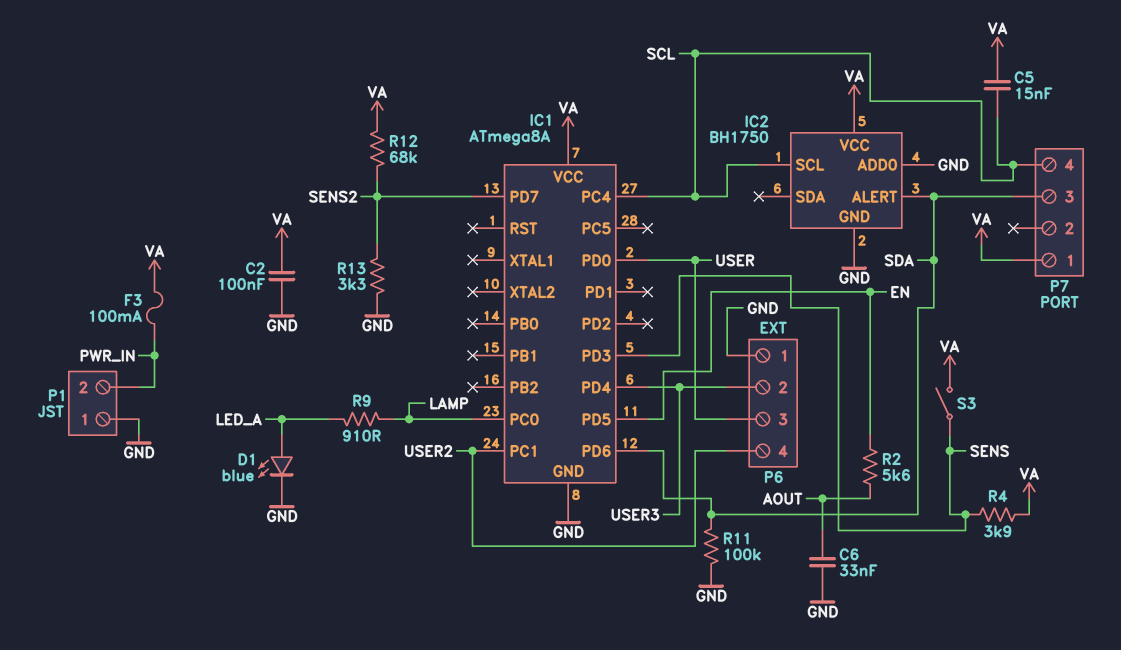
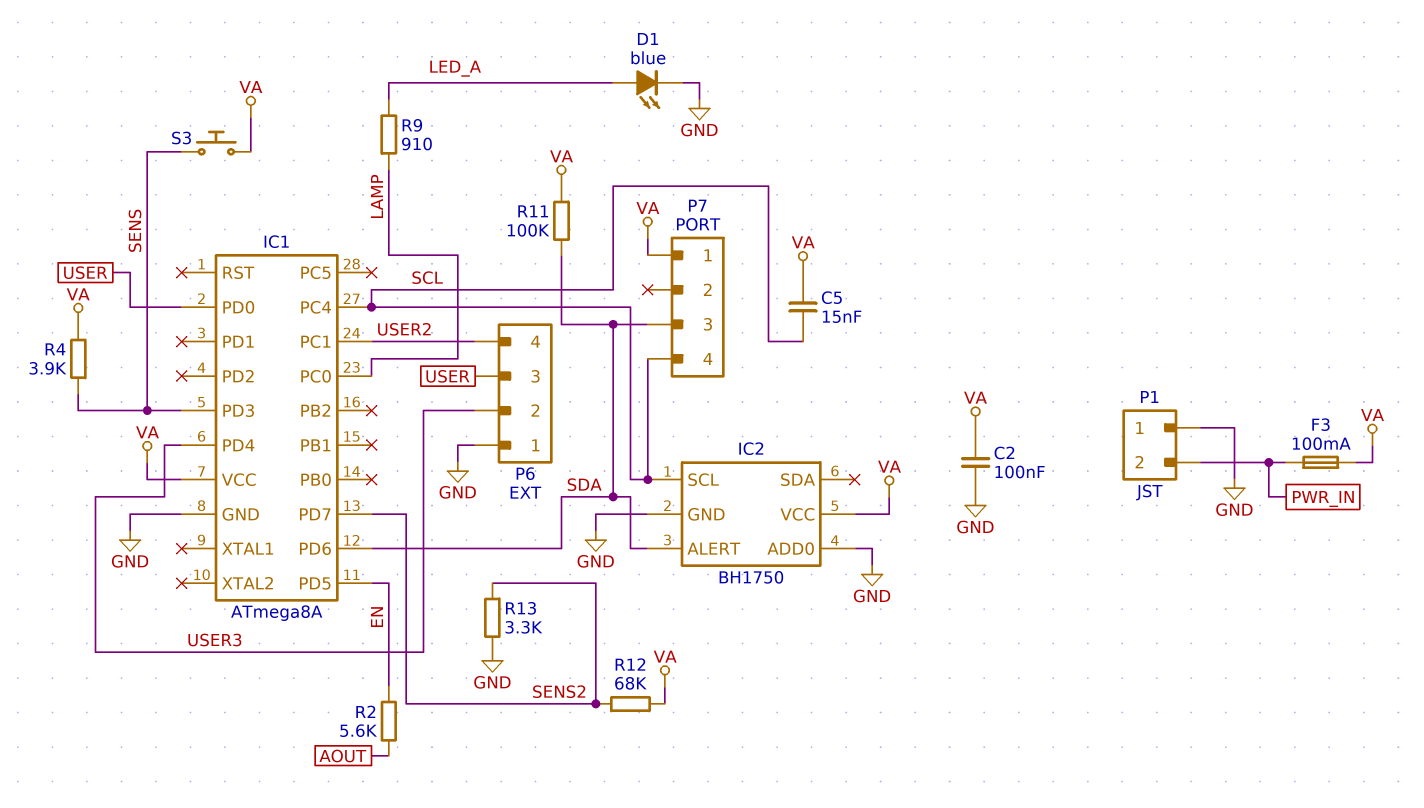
C6: 33nF (AOUT, GND) -> none
R11: 100k (GND, SDA) -> 100k (SDA, VA)
S3: switch (SENS, VA) -> button (SENS, VA)

